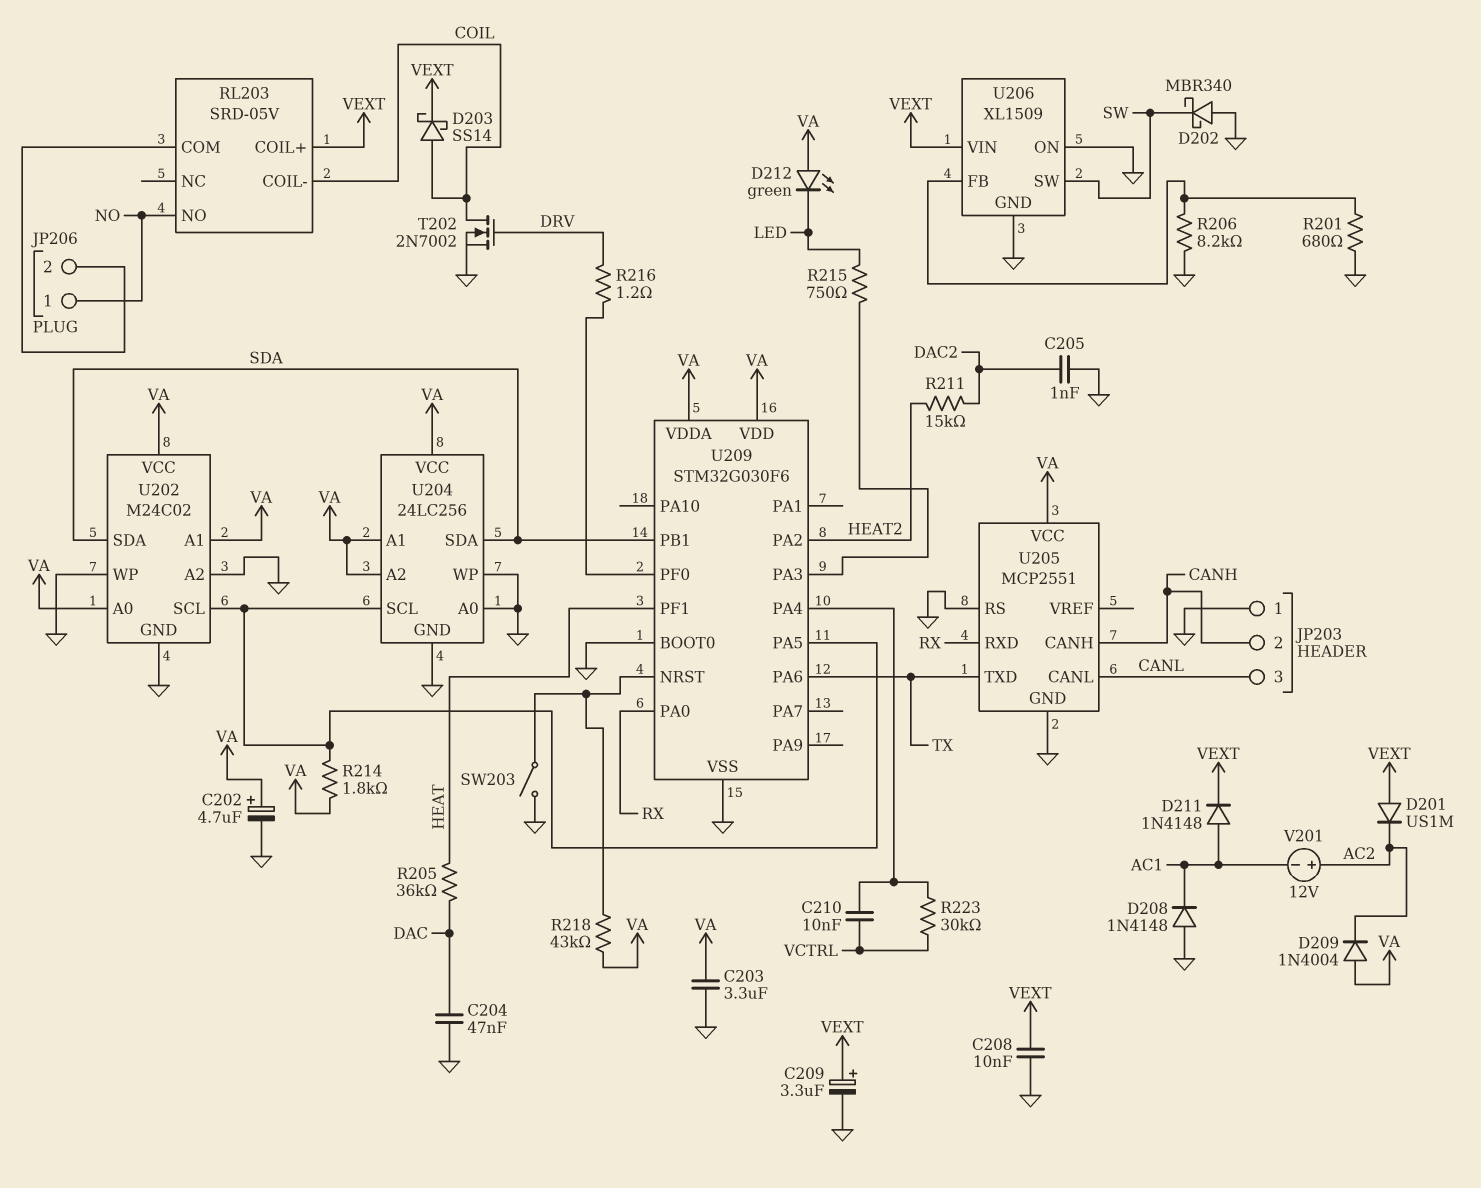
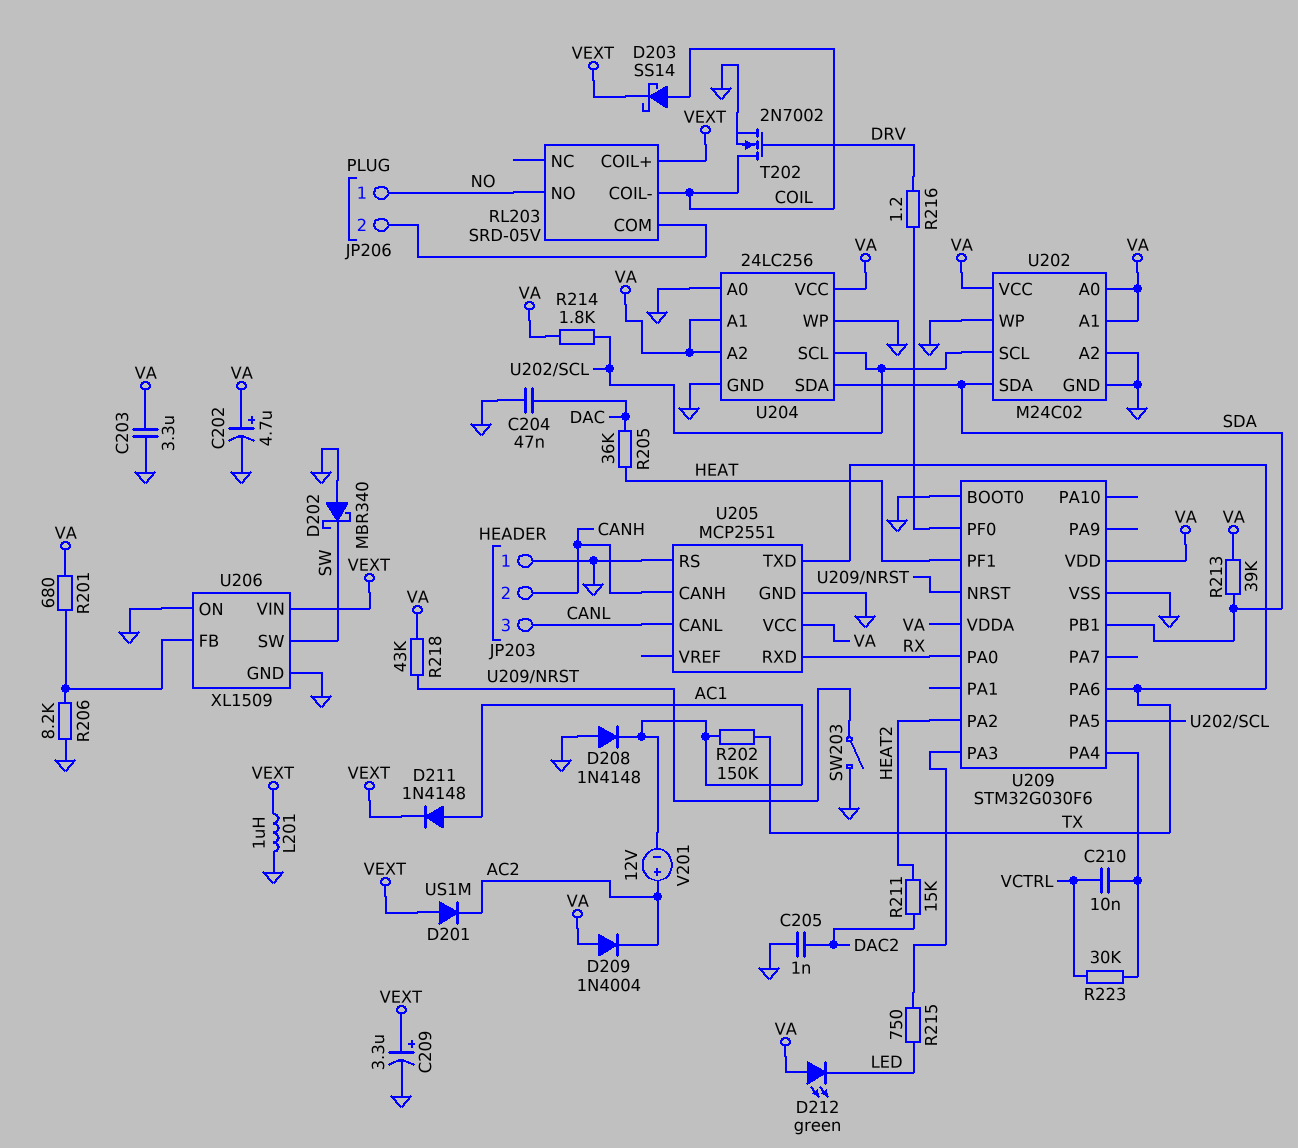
C208: 10nF (GND, VEXT) -> none
L201: none -> 1uH (GND, VEXT)
R201: 680 (GND, U206/FB) -> 680 (U206/FB, VA)
R202: none -> 150k (AC1, TX)
R213: none -> 39k (SDA, VA)

